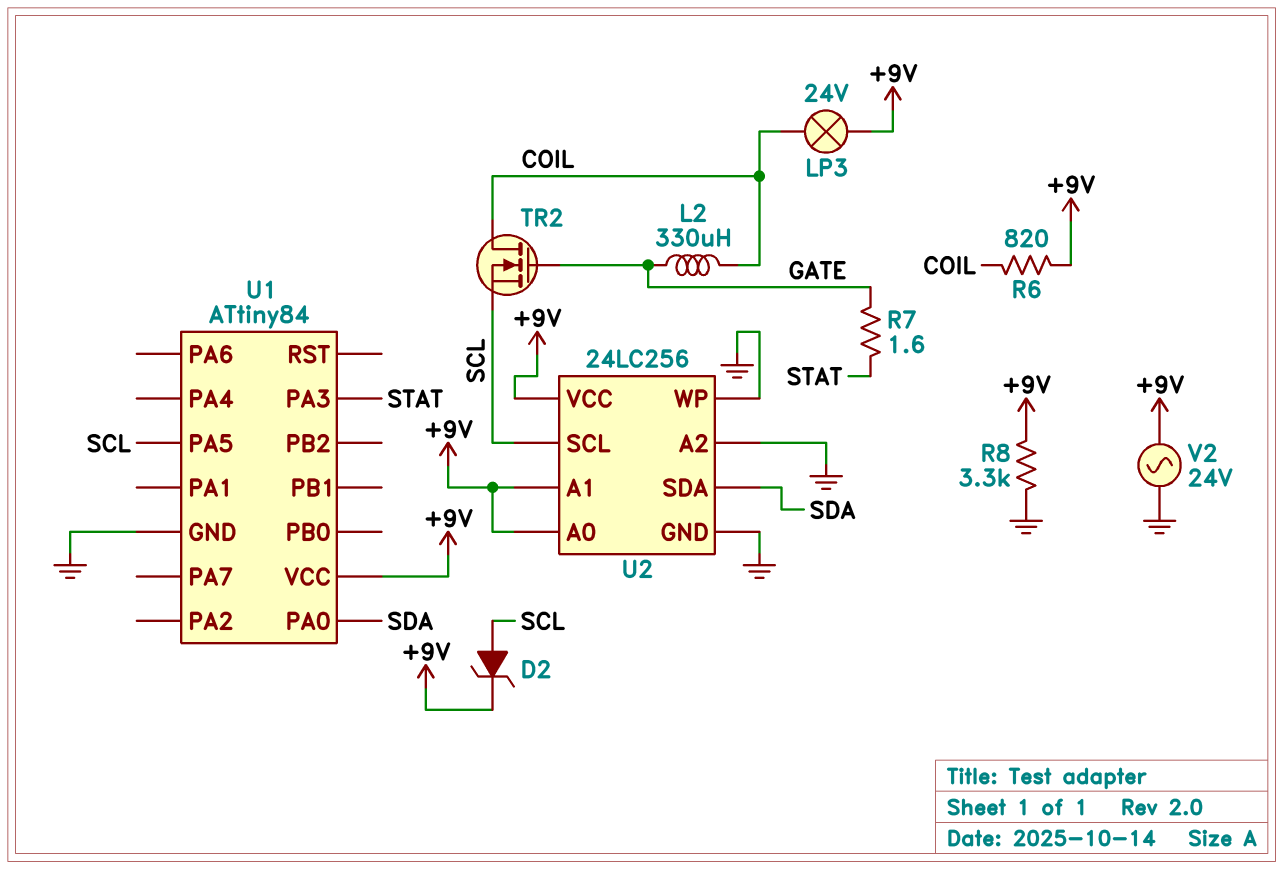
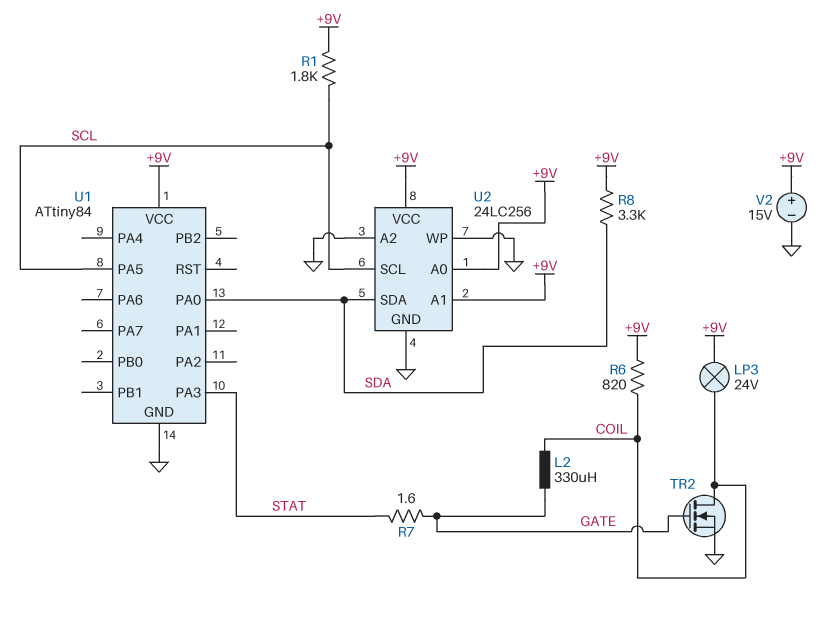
D2: zener (A SCL, K +9V) -> none
R1: none -> 1.8k (+9V, SCL)
R8: 3.3k (+9V, GND) -> 3.3k (+9V, SDA)
TR2: NMOS (G GATE, D COIL, S SCL) -> NMOS (G GATE, D COIL, S GND)
V2: AC 24V (+9V, GND) -> 15V (plus +9V, minus GND)

